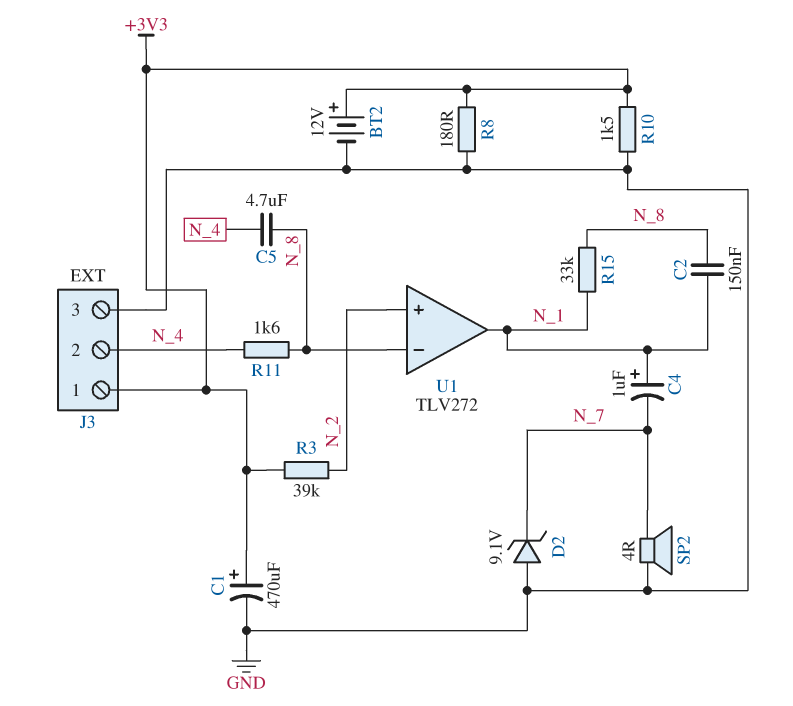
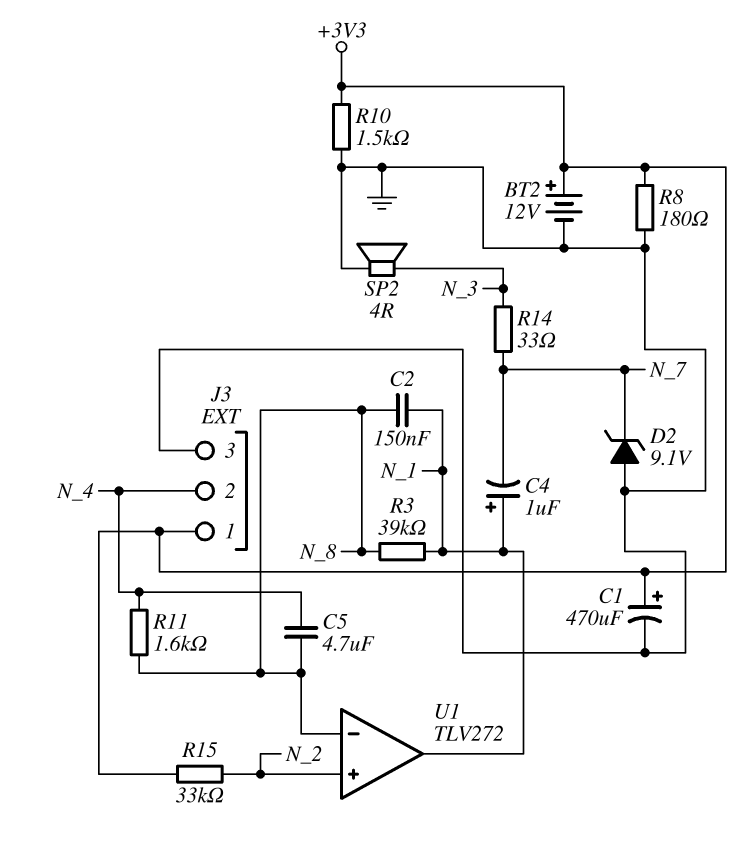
R3: 39k (+3V3, N_2) -> 39k (N_1, N_8)
R14: none -> 33 (N_3, N_7)
R15: 33k (N_1, N_8) -> 33k (+3V3, N_2)
SP2: speaker 4R (GND, N_7) -> speaker 4R (GND, N_3)

